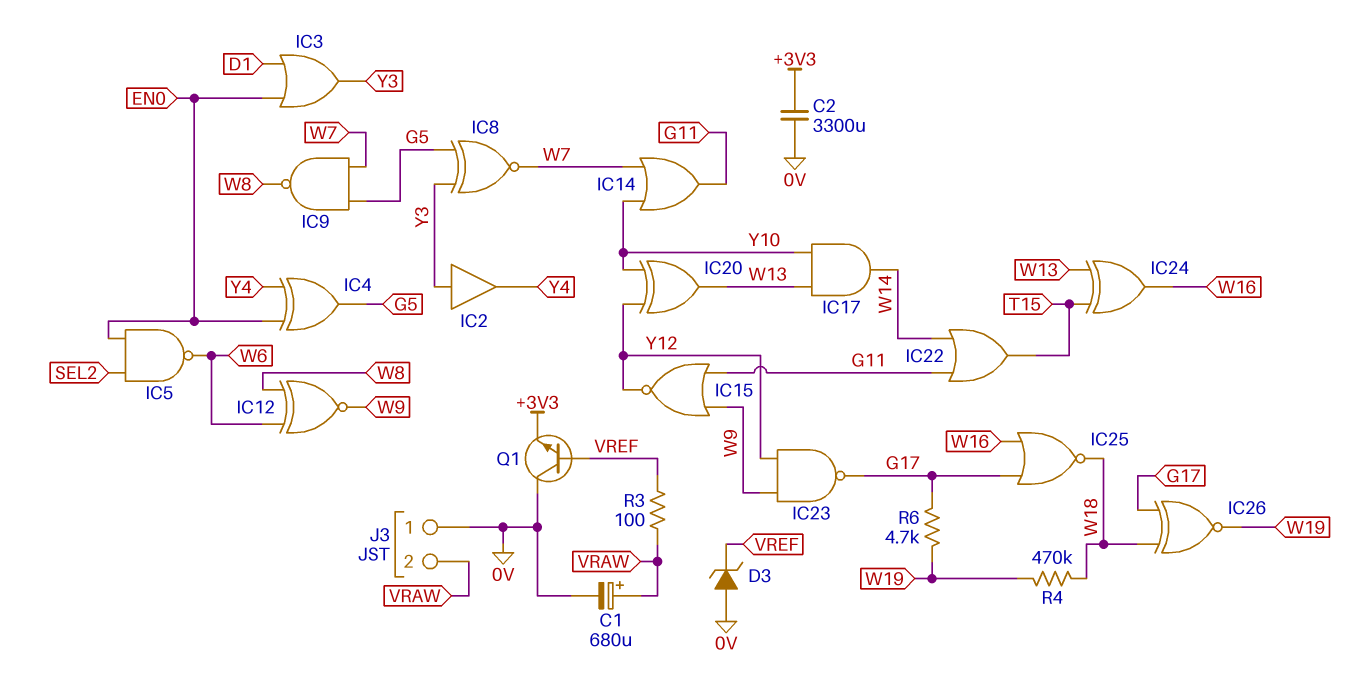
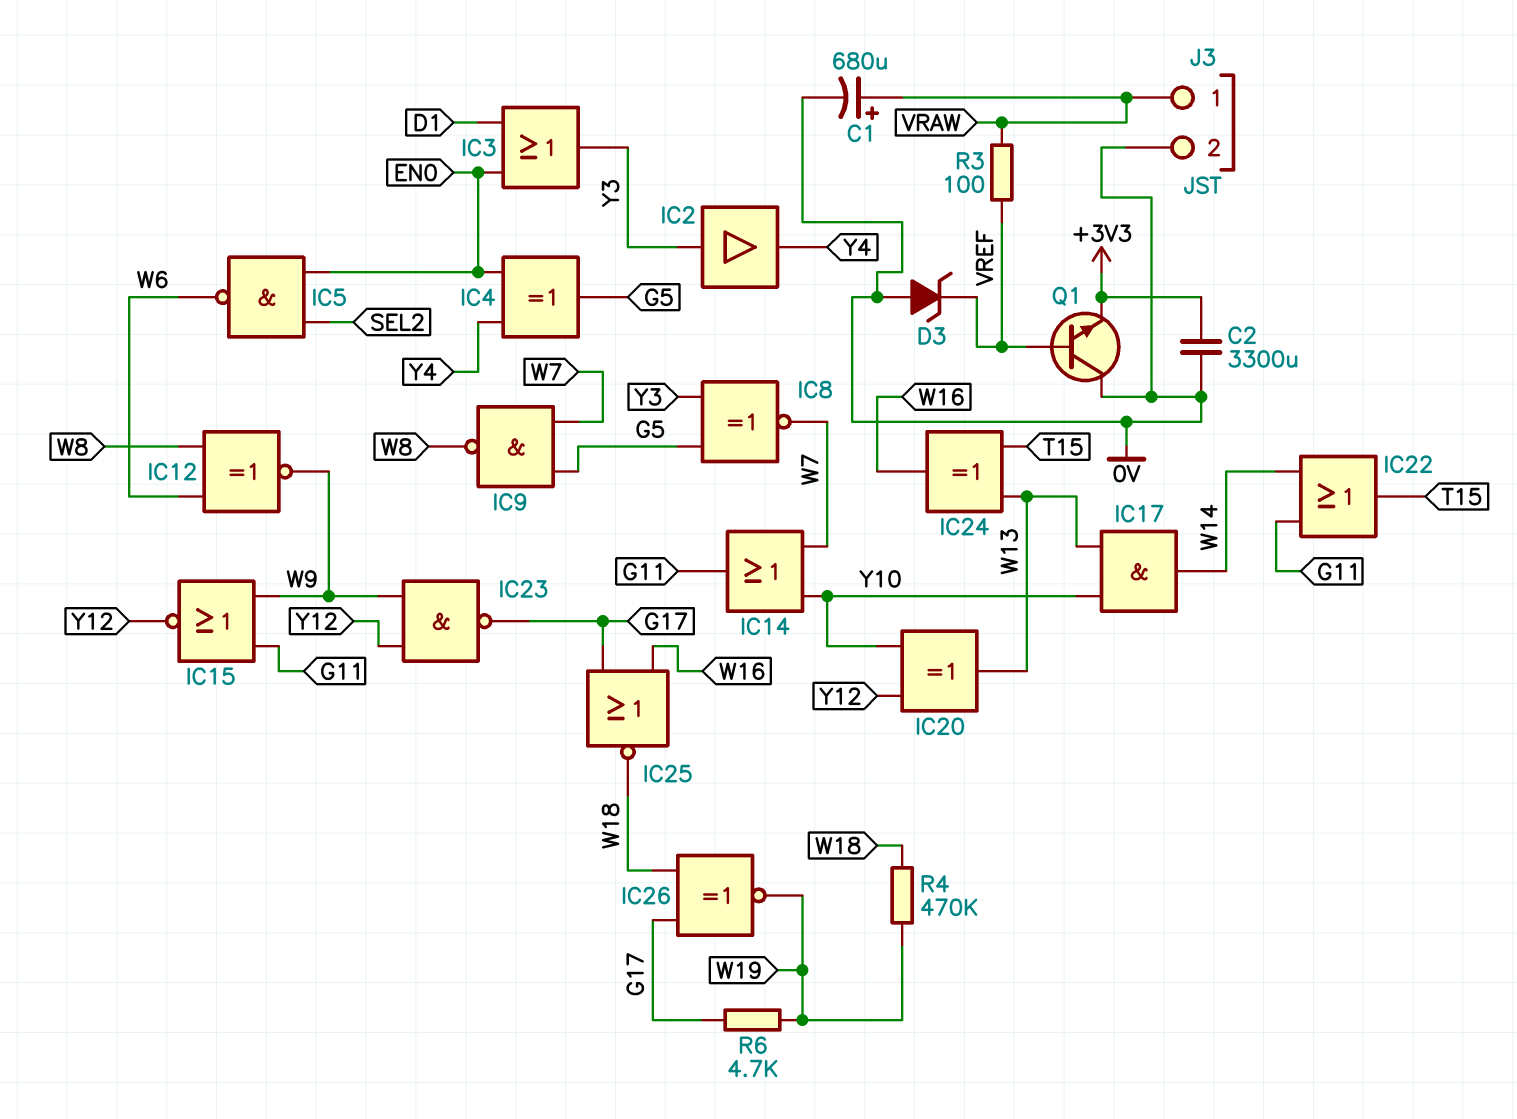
J3 pin 1: 0V -> VRAW
J3 pin 2: VRAW -> 0V

